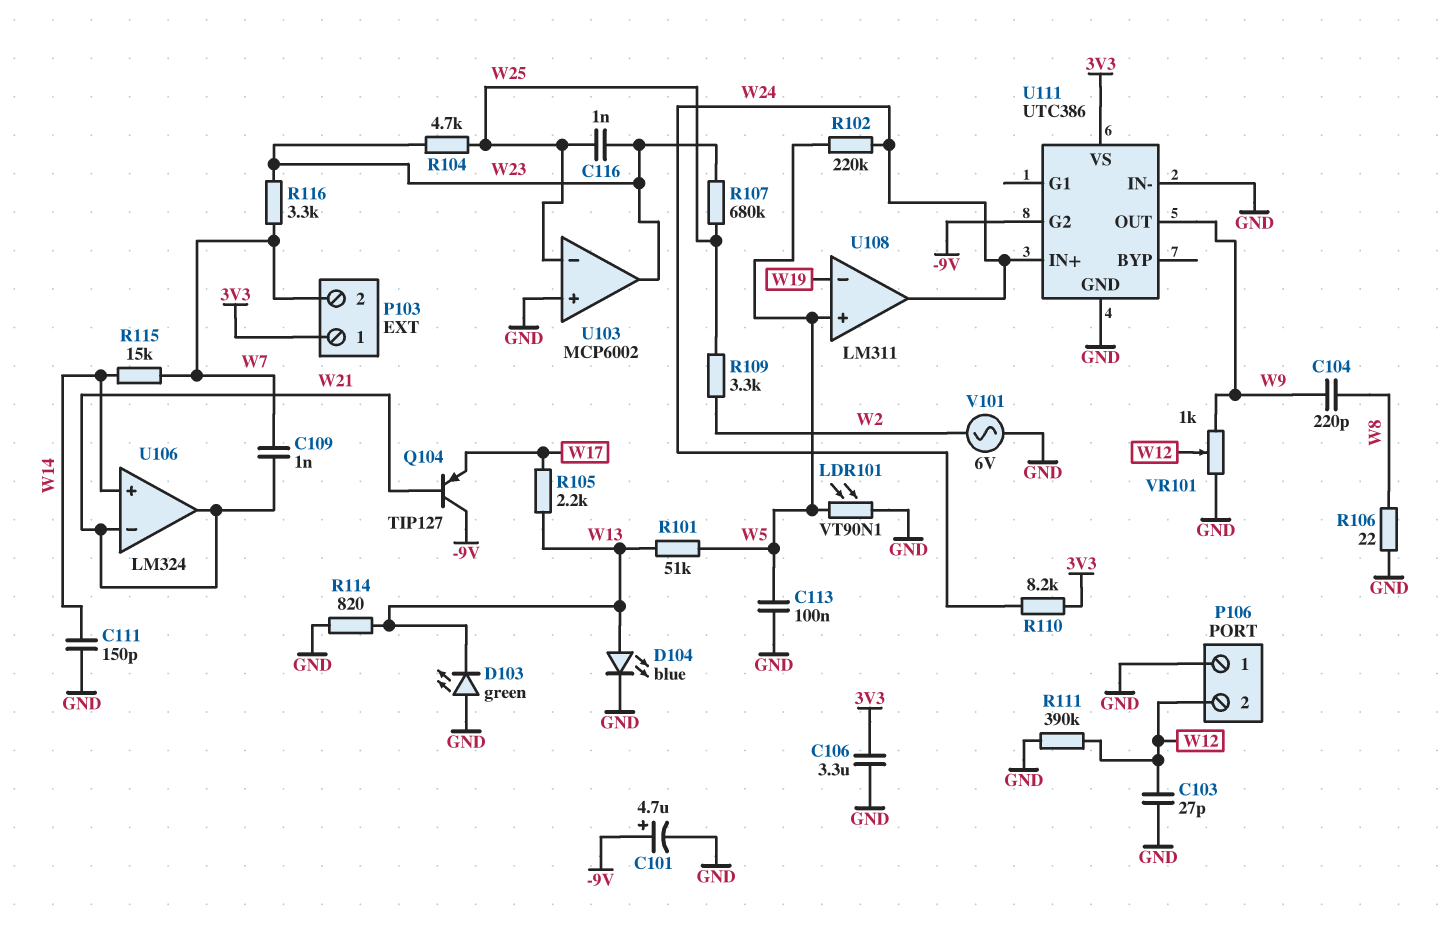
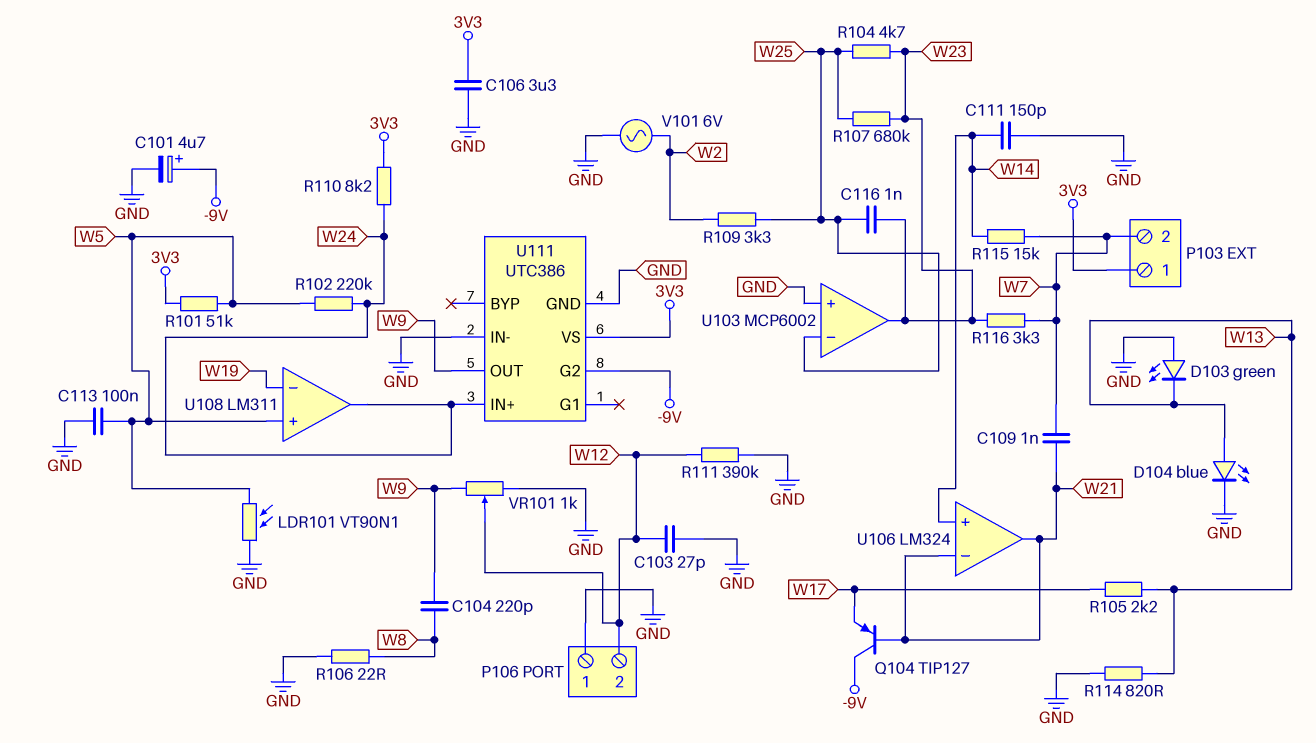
R101: 51k (W5, W13) -> 51k (3V3, W5)

